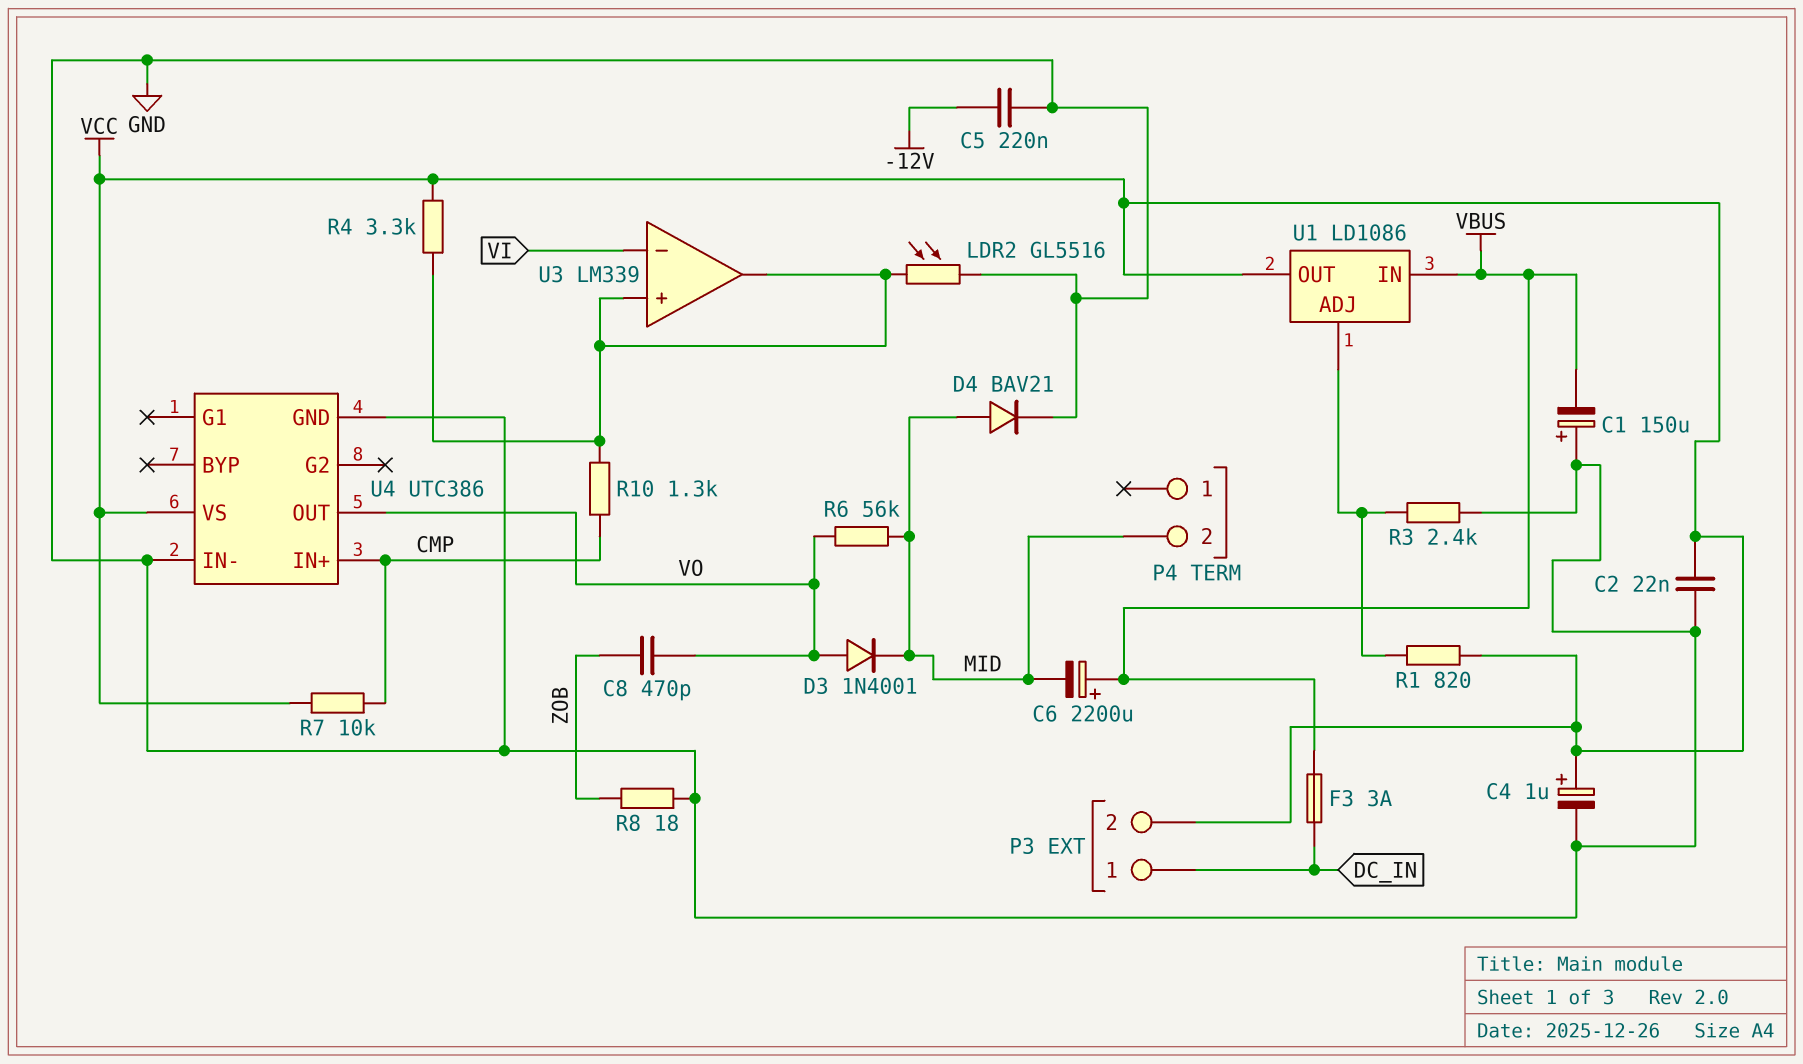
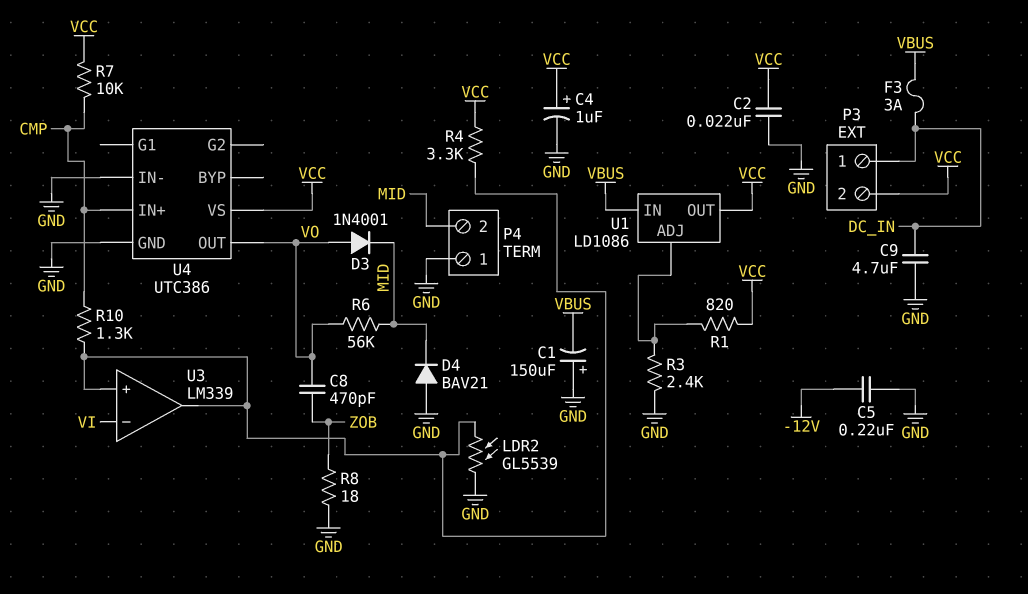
C6: 2200uF (plus VBUS, minus MID) -> none
C9: none -> 4.7uF (DC_IN, GND)
D4: diode BAV21 (A MID, K GND) -> diode BAV21 (A GND, K MID)
LDR2: GL5516 (GND, U3/in+) -> GL5539 (GND, U3/in+)
P4 pin 1: none -> GND

